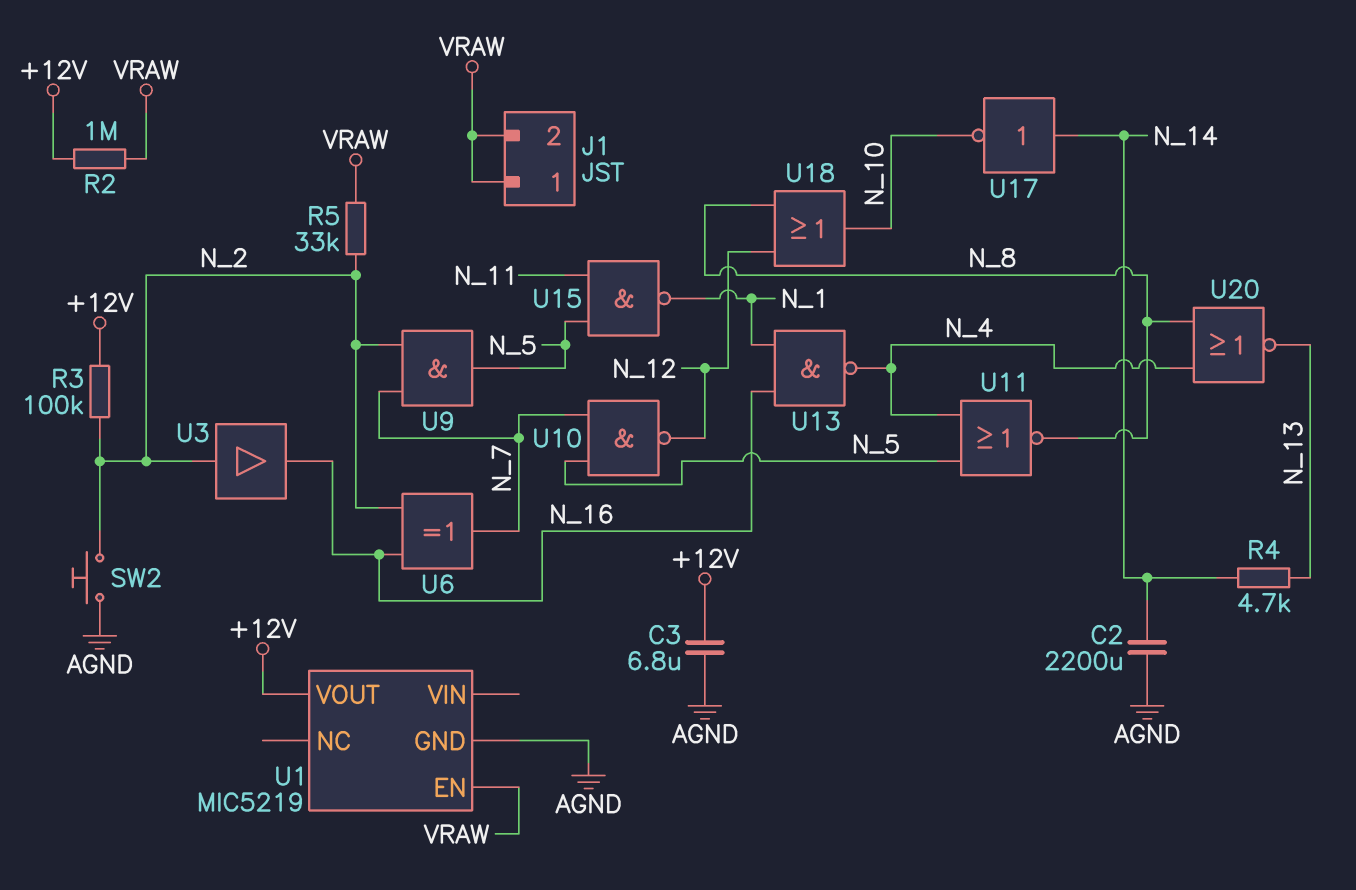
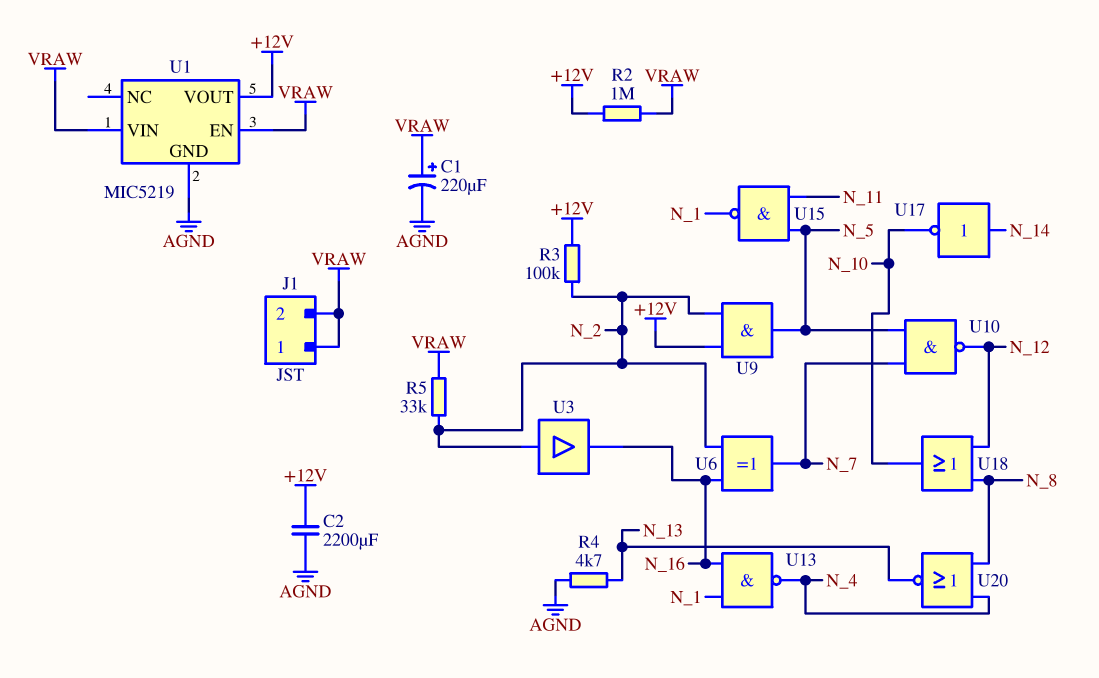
C1: none -> 220uF (plus VRAW, minus AGND)
C2: 2200uF (AGND, N_14) -> 2200uF (+12V, AGND)
C3: 6.8uF (+12V, AGND) -> none
R4: 4.7k (N_13, N_14) -> 4.7k (AGND, N_13)
SW2: button (AGND, N_2) -> none
U1 pin VIN: none -> VRAW
U9: AND (in N_2, in N_7, out N_5) -> AND (in +12V, in N_2, out N_5)
U11: NOR (in N_4, in N_5, out N_8) -> none

